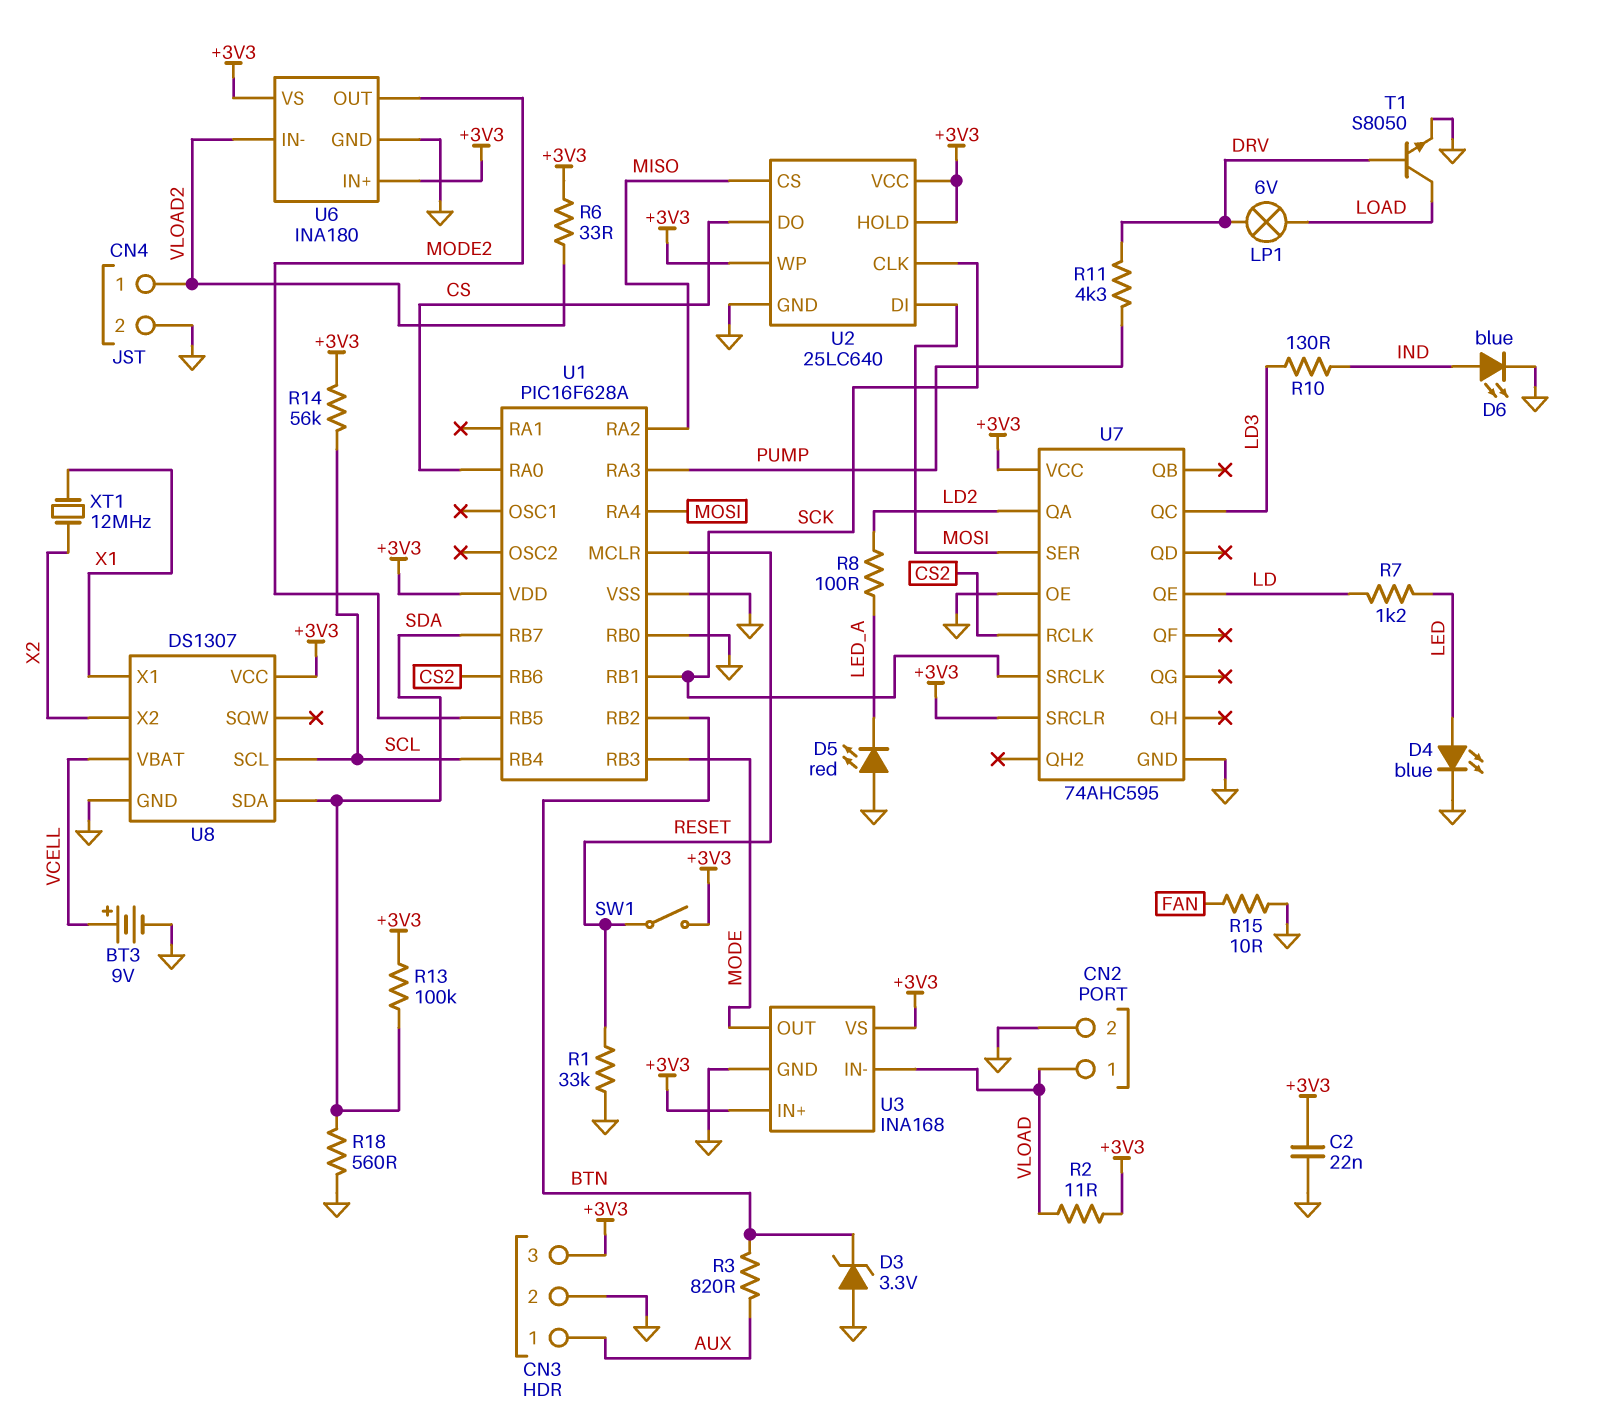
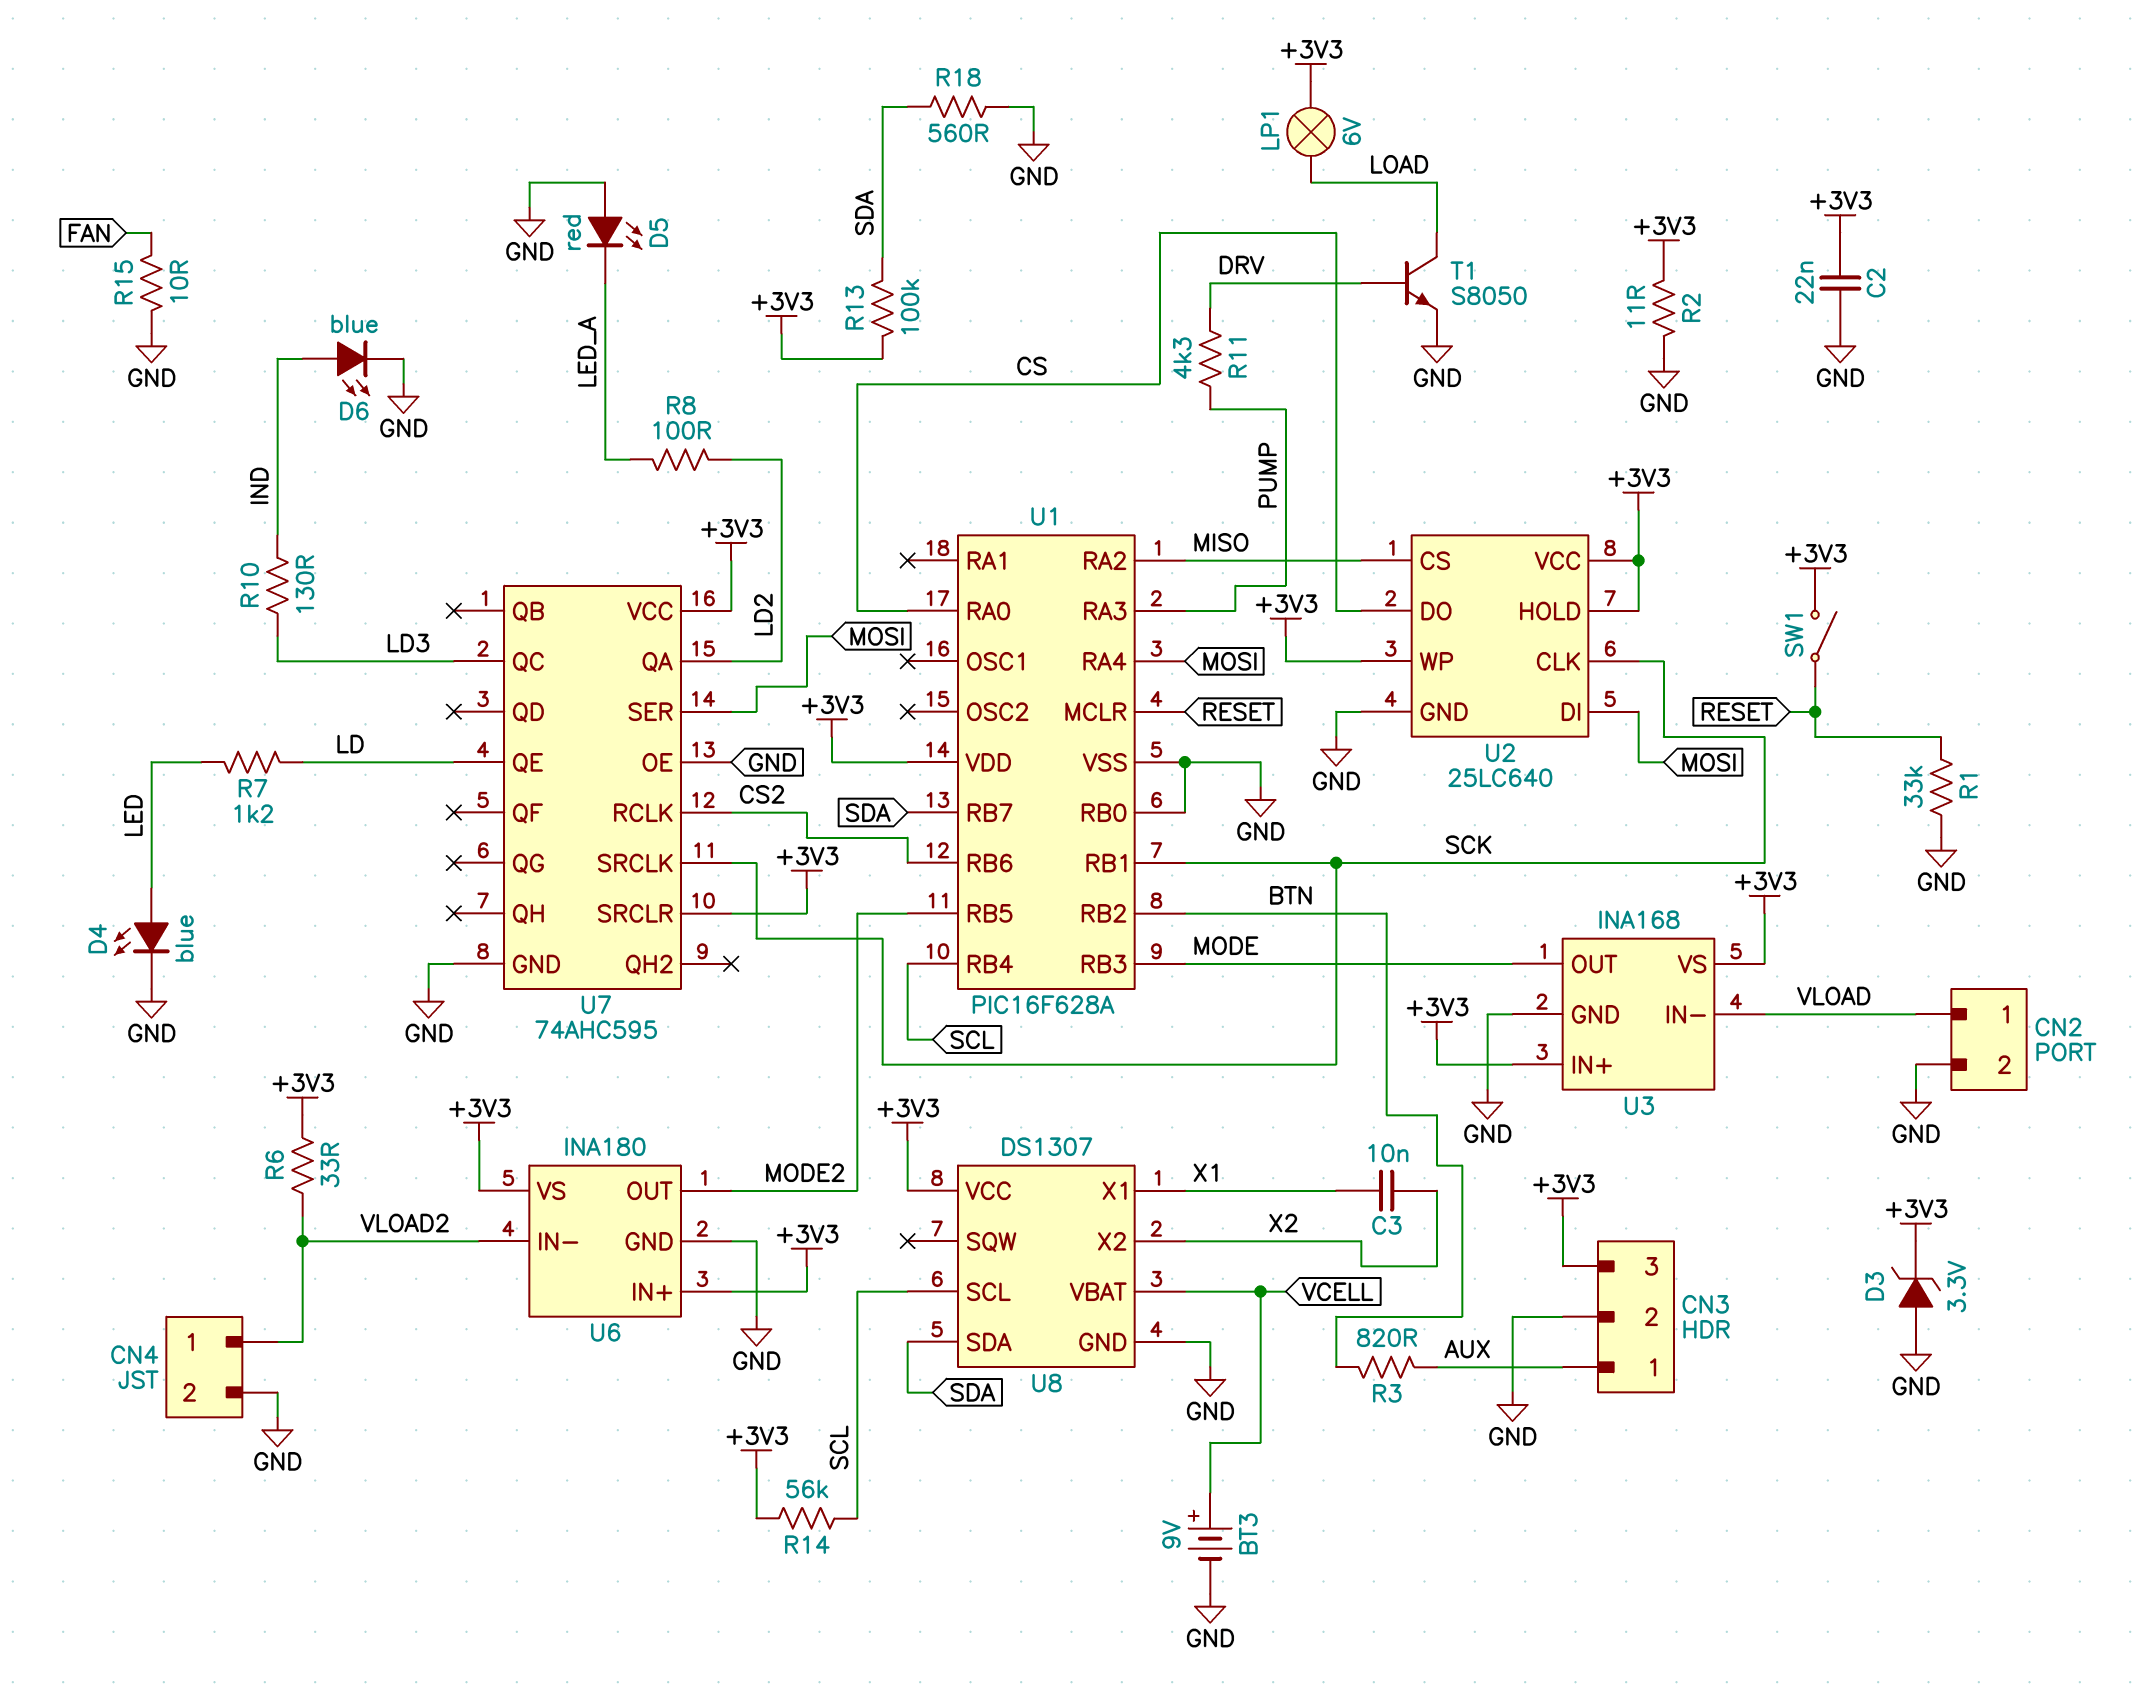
C3: none -> 10nF (X1, X2)
D3: zener 3.3V (A GND, K BTN) -> zener 3.3V (A GND, K +3V3)
LP1: lamp 6V (DRV, LOAD) -> lamp 6V (+3V3, LOAD)
R2: 11 (+3V3, VLOAD) -> 11 (+3V3, GND)
XT1: 12MHz (X1, X2) -> none

